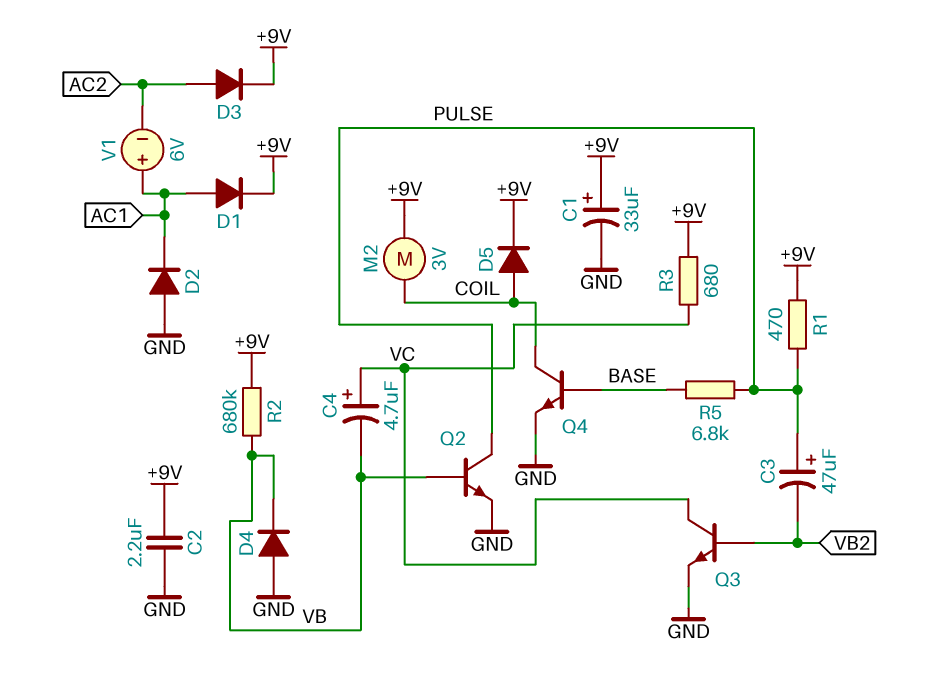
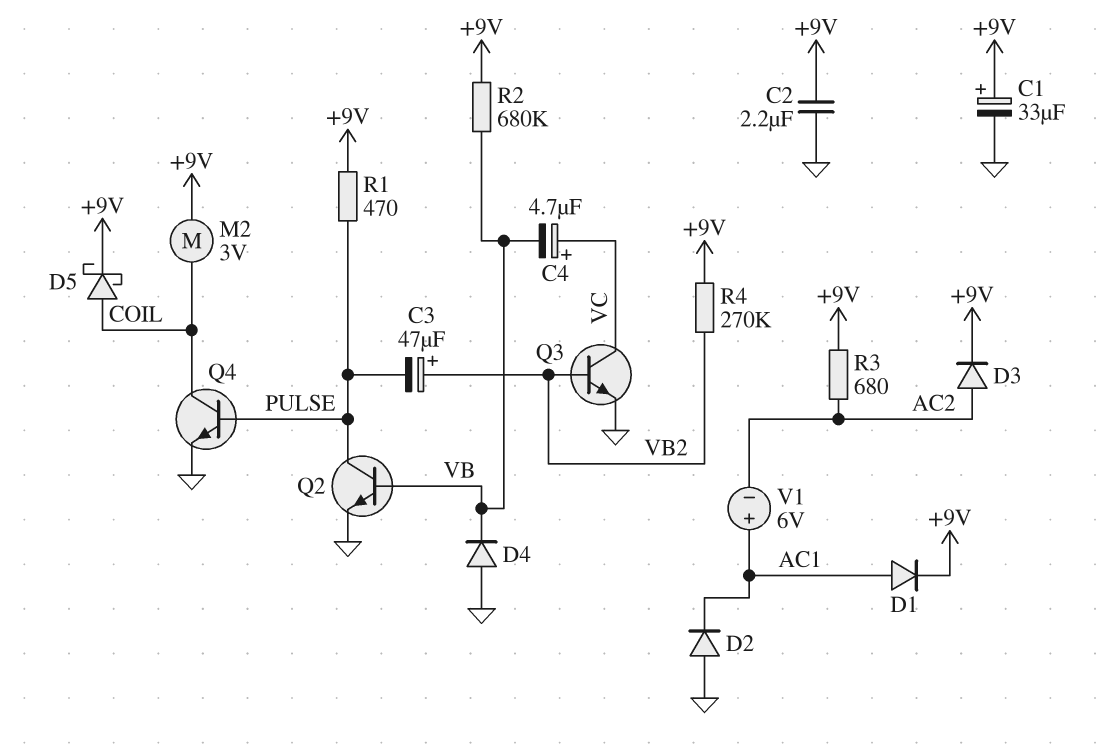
C3: 47uF (plus PULSE, minus VB2) -> 47uF (plus VB2, minus PULSE)
D5: diode (A COIL, K +9V) -> schottky (A COIL, K +9V)
Q4: NPN (B BASE, C COIL, E GND) -> NPN (B PULSE, C COIL, E GND)
R3: 680 (+9V, VC) -> 680 (+9V, AC2)
R4: none -> 270k (+9V, VB2)
R5: 6.8k (BASE, PULSE) -> none

